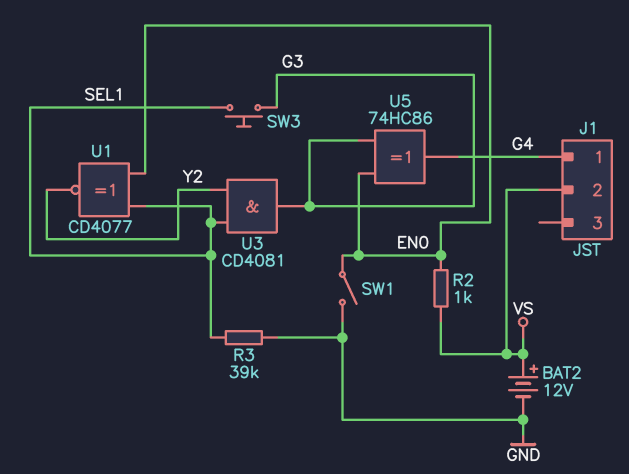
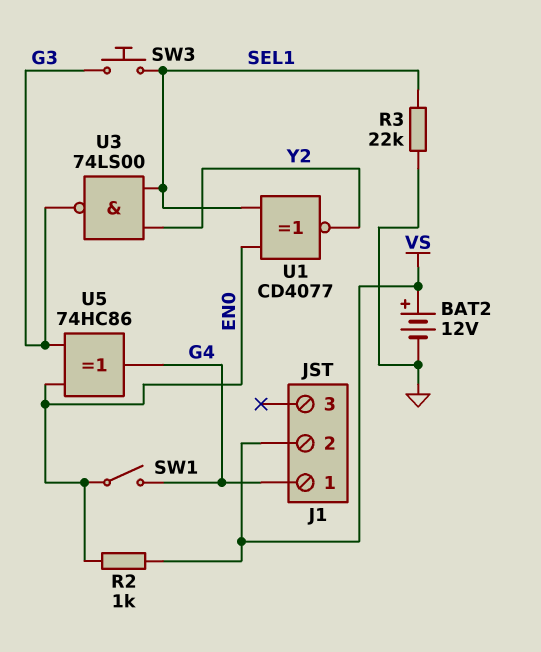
R3: 39k (GND, SEL1) -> 22k (GND, SEL1)
SW1: switch (EN0, GND) -> switch (EN0, G4)
U3: AND CD4081 (in SEL1, in Y2, out G3) -> NAND 74LS00 (in SEL1, in Y2, out G3)

